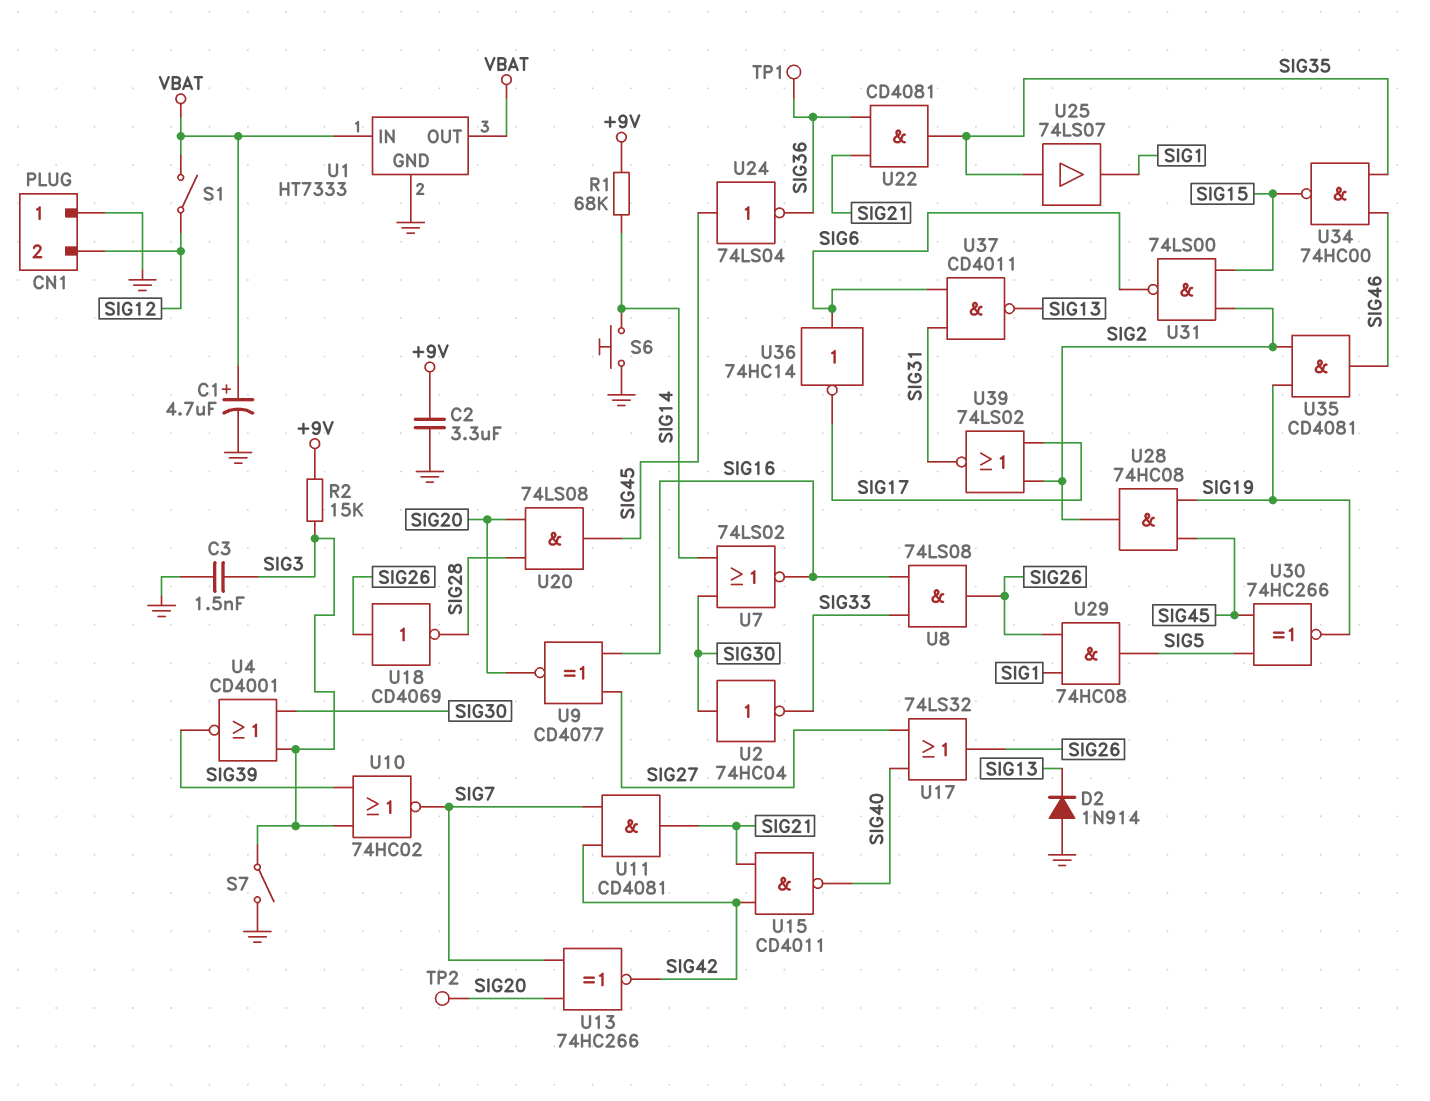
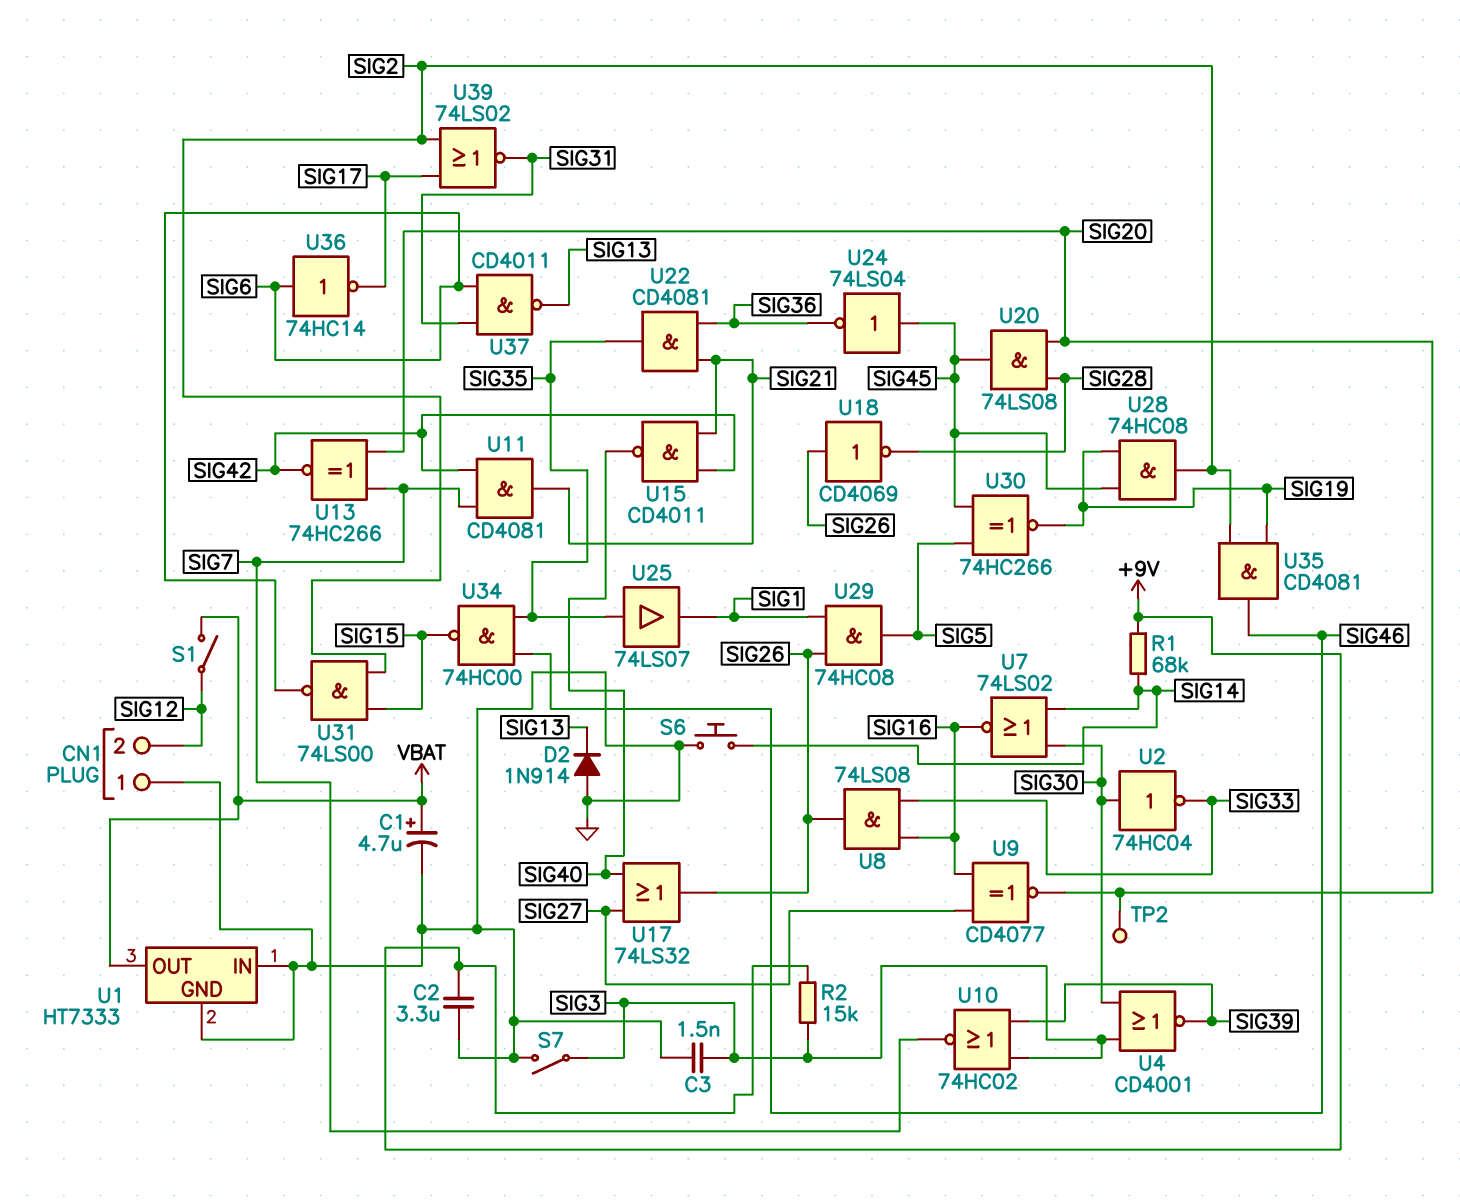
TP1: test point (SIG36) -> none
U1 pin IN: VBAT -> GND

